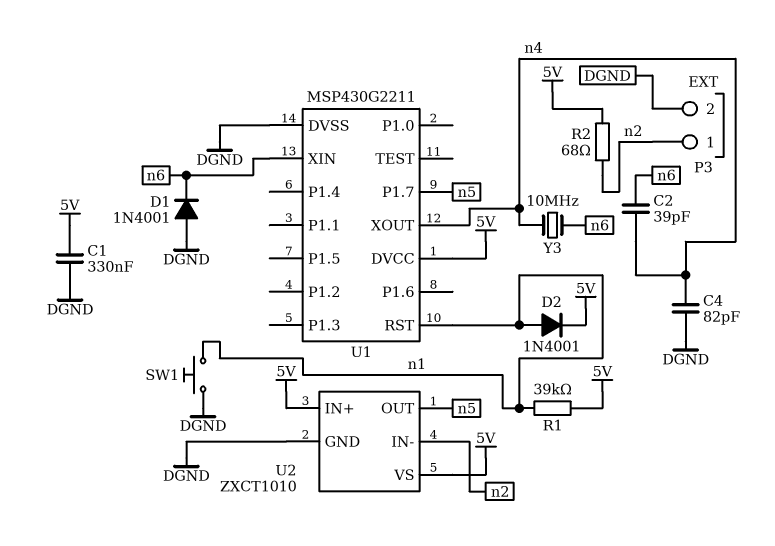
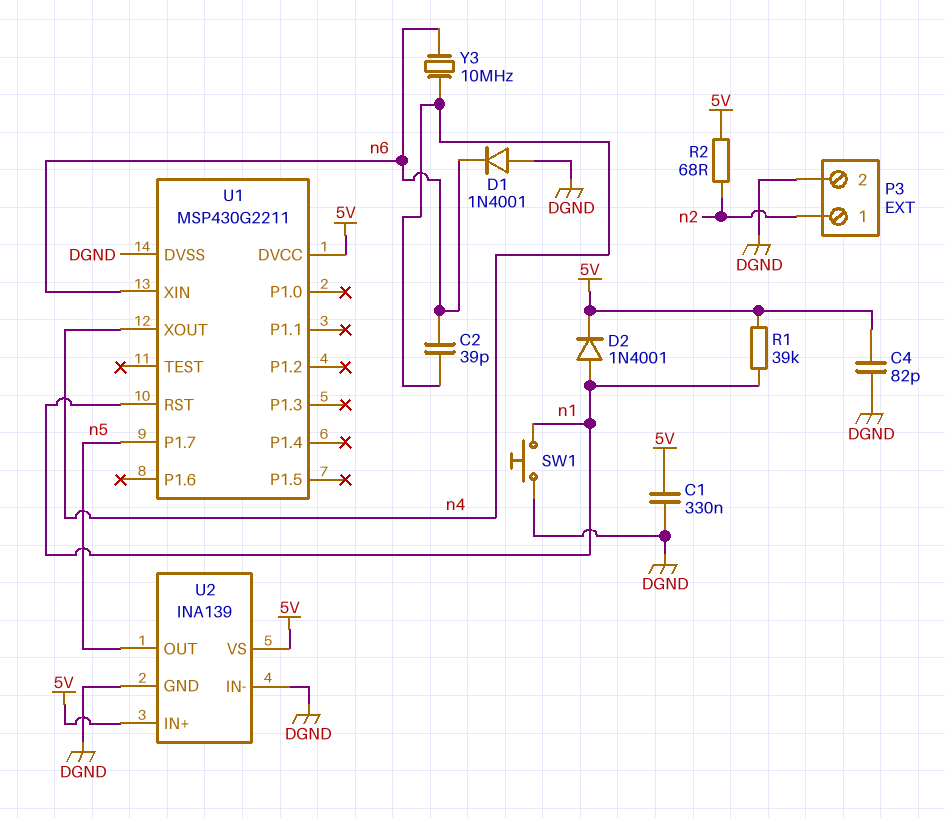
C4: 82pF (DGND, n4) -> 82pF (5V, DGND)
U2: ZXCT1010 -> INA139
U2 pin IN-: n2 -> DGND

